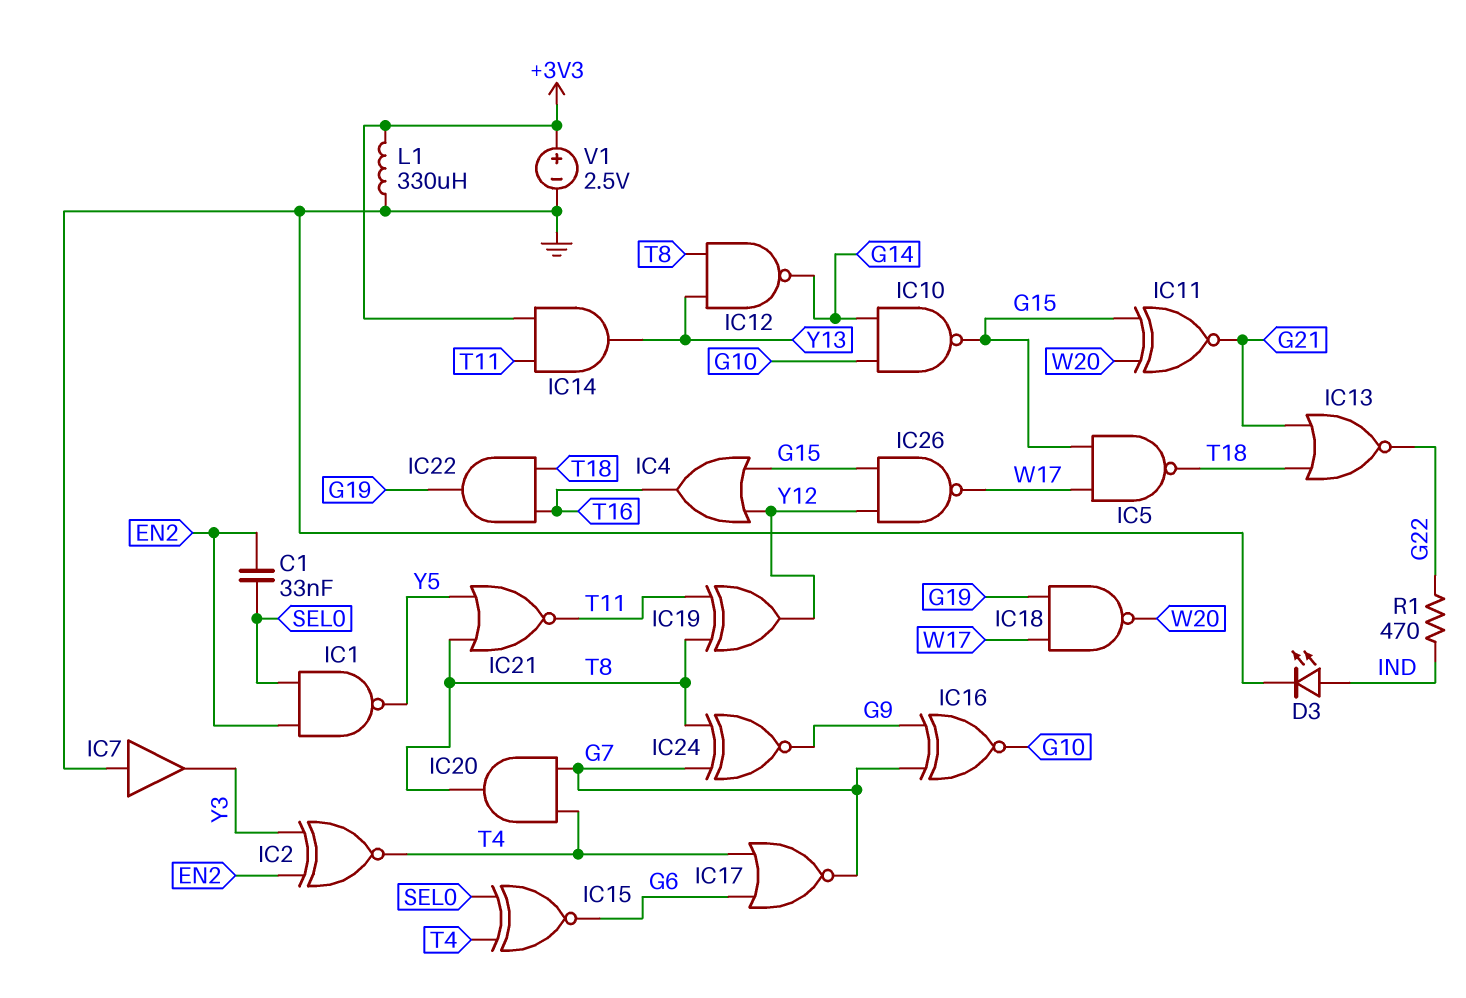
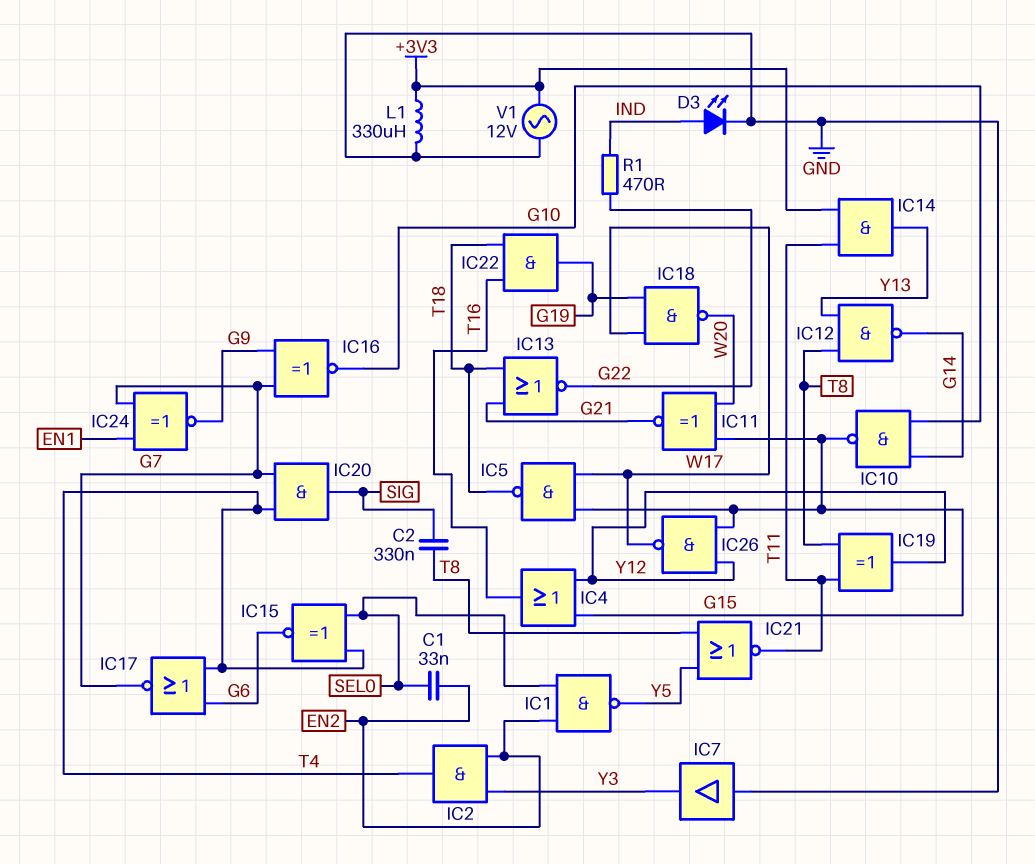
C2: none -> 330nF (SIG, T8)
IC2: XNOR (in EN2, in Y3, out T4) -> AND (in EN2, in Y3, out T4)
IC20: AND (in G7, in T4, out T8) -> AND (in G7, in T4, out SIG)
IC24: XNOR (in G7, in T8, out G9) -> XNOR (in EN1, in G7, out G9)
V1: 2.5V (plus +3V3, minus GND) -> AC 12V (+3V3, GND)

